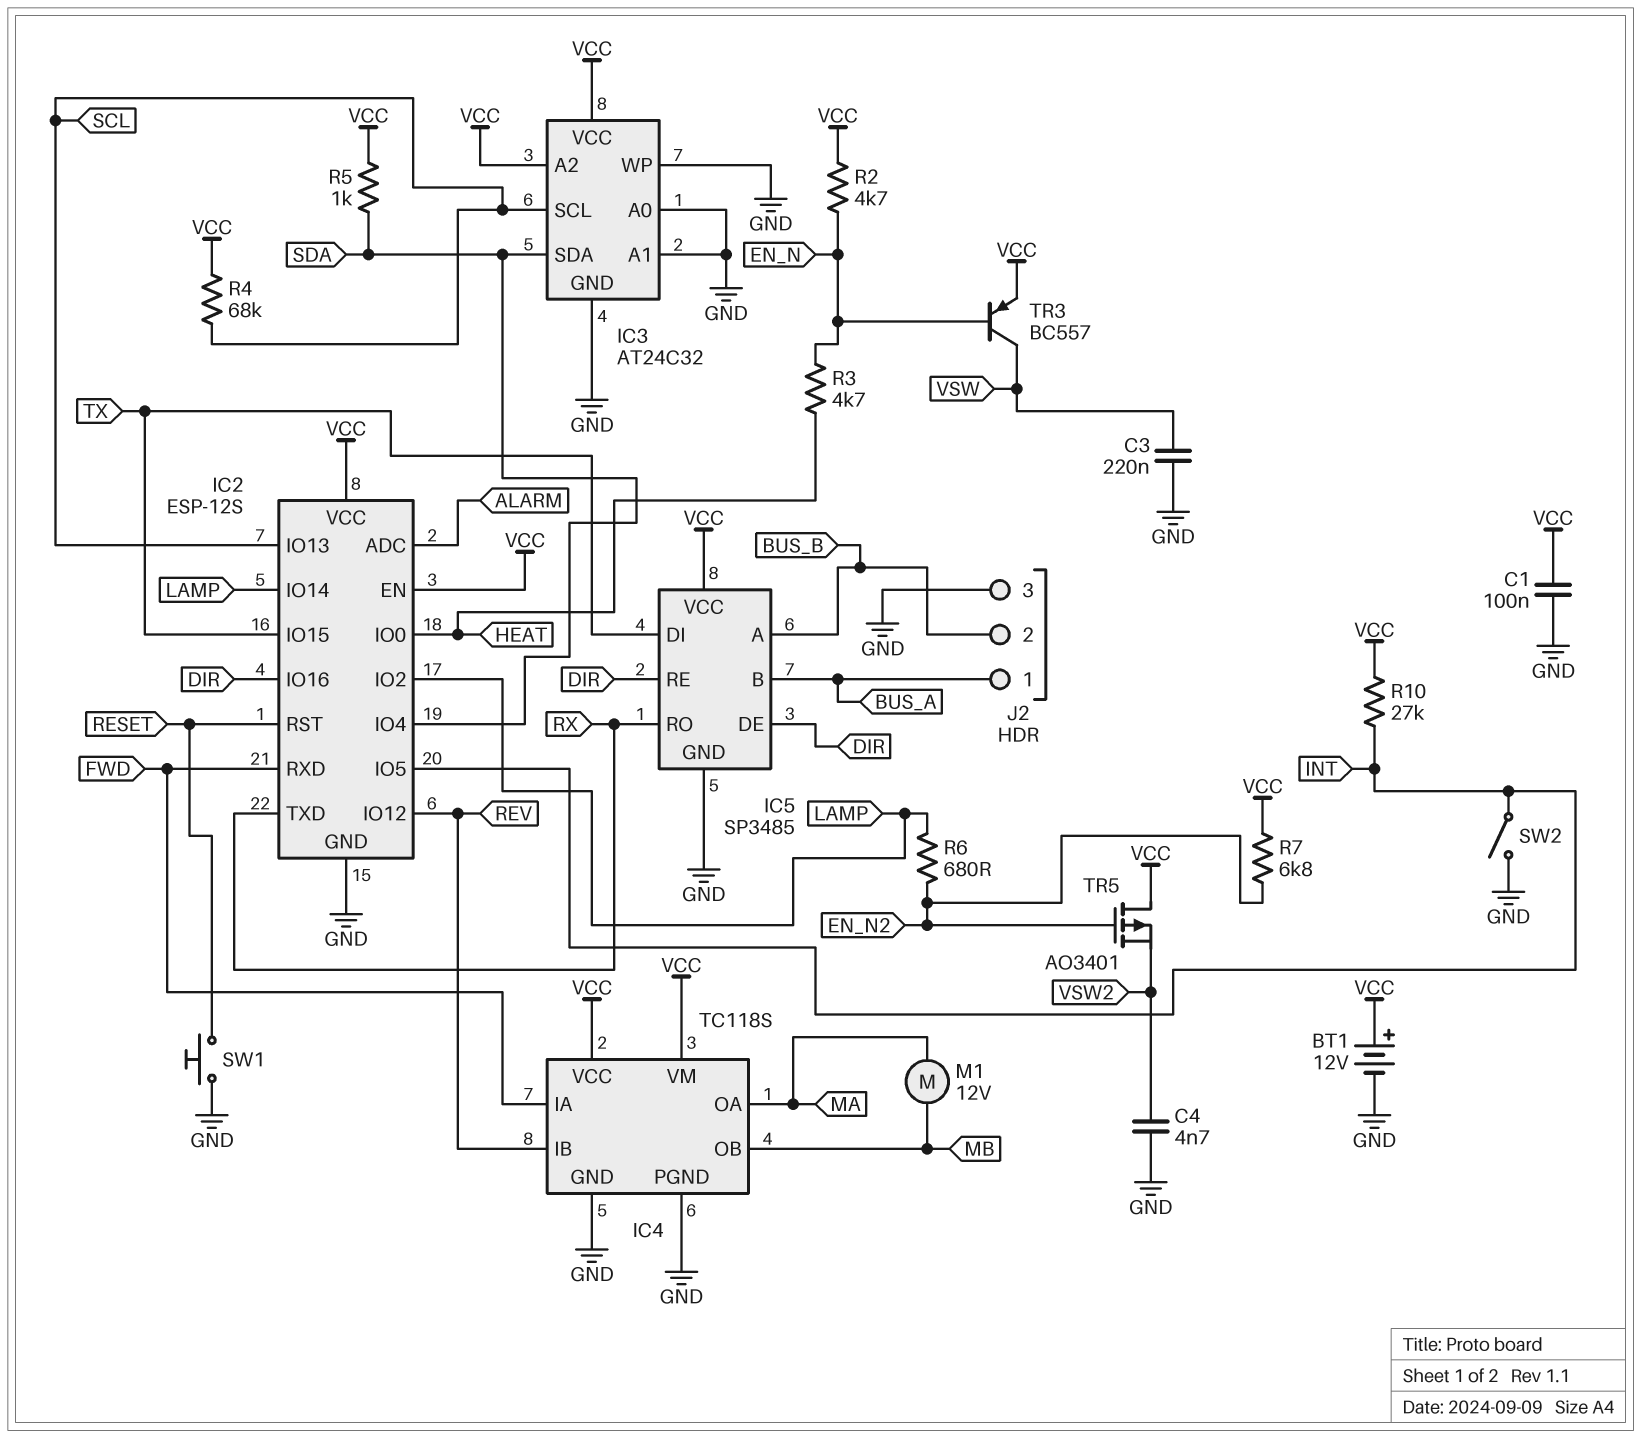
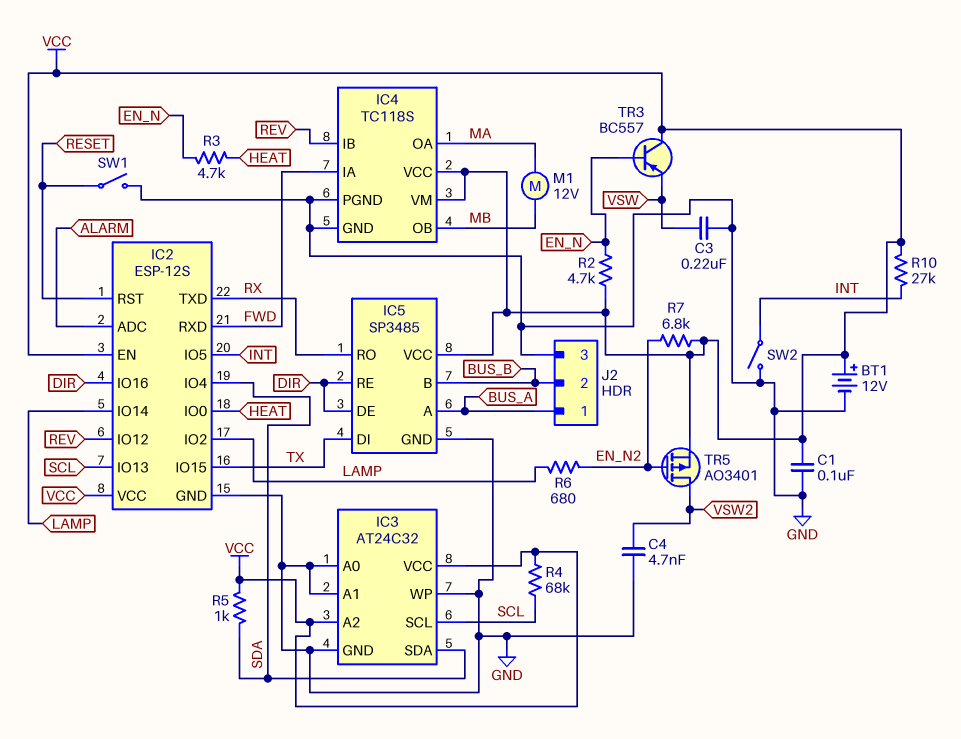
IC5 pin A: BUS_B -> BUS_A
IC5 pin B: BUS_A -> BUS_B
SW1: button (GND, RESET) -> switch (GND, RESET)
TR3: PNP BC557 (B EN_N, C VSW, E VCC) -> PNP BC557 (B EN_N, C VCC, E VSW)
TR5: PMOS AO3401 (G EN_N2, D VCC, S VSW2) -> PMOS AO3401 (G EN_N2, D VSW2, S VCC)

